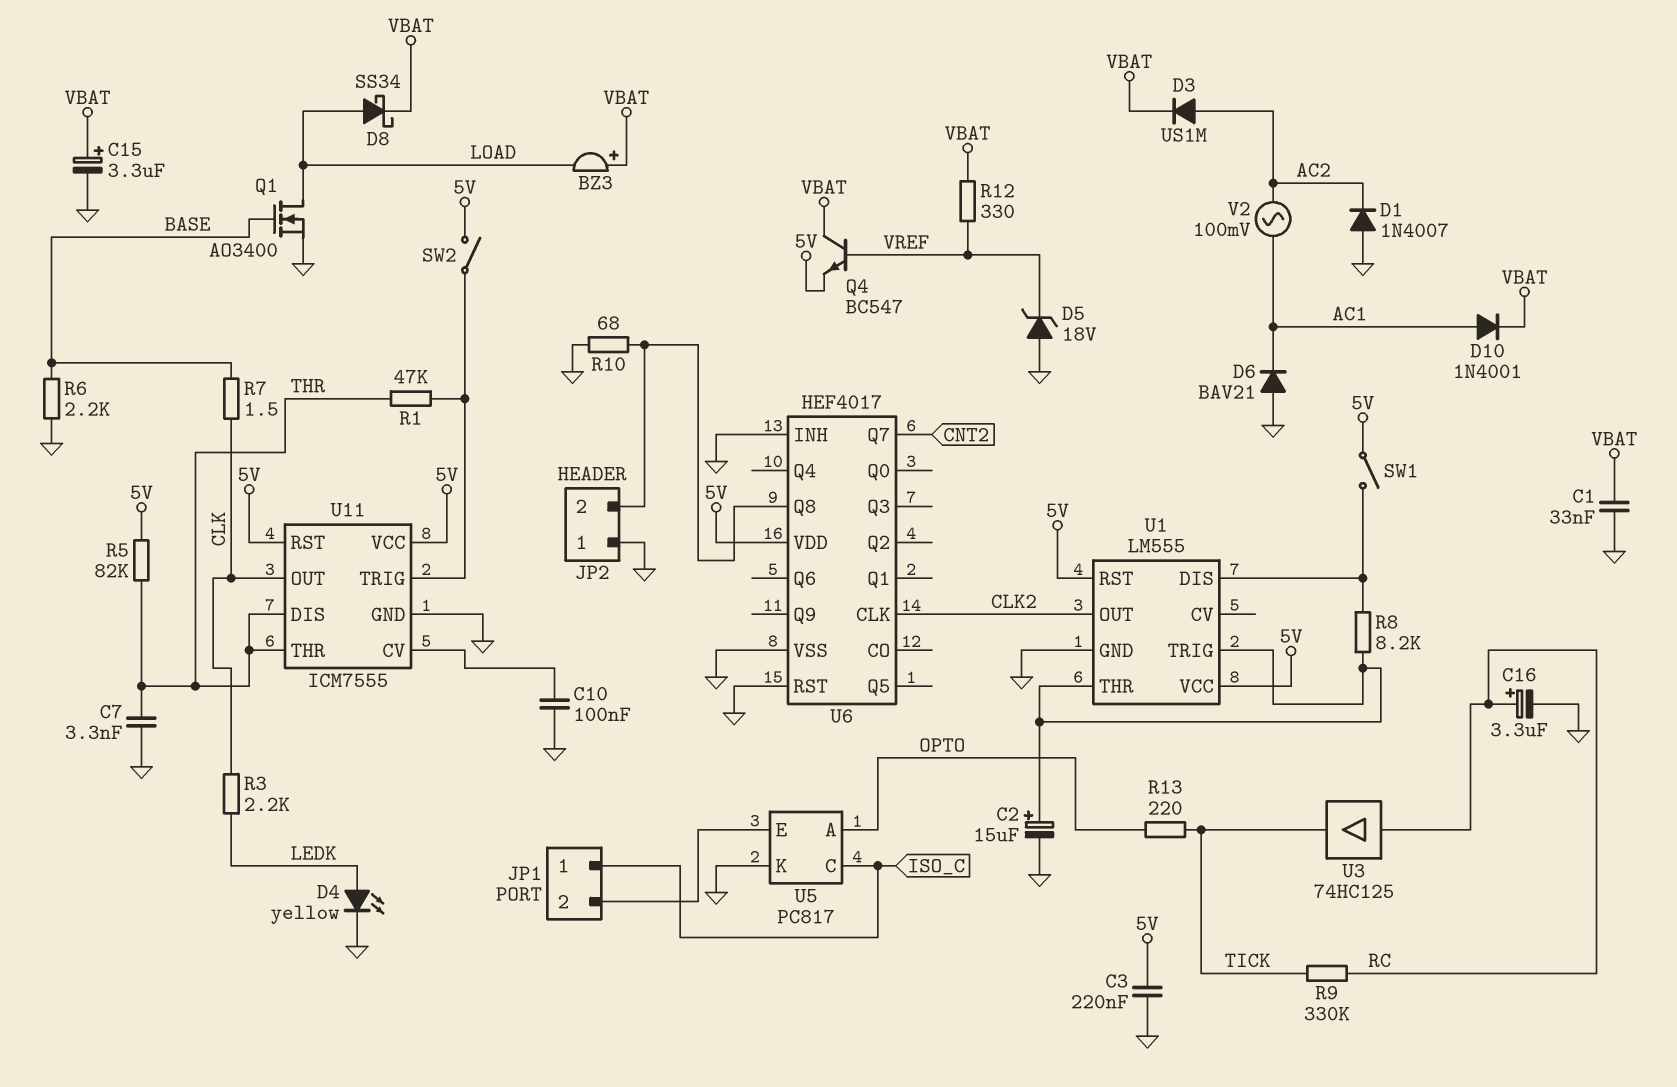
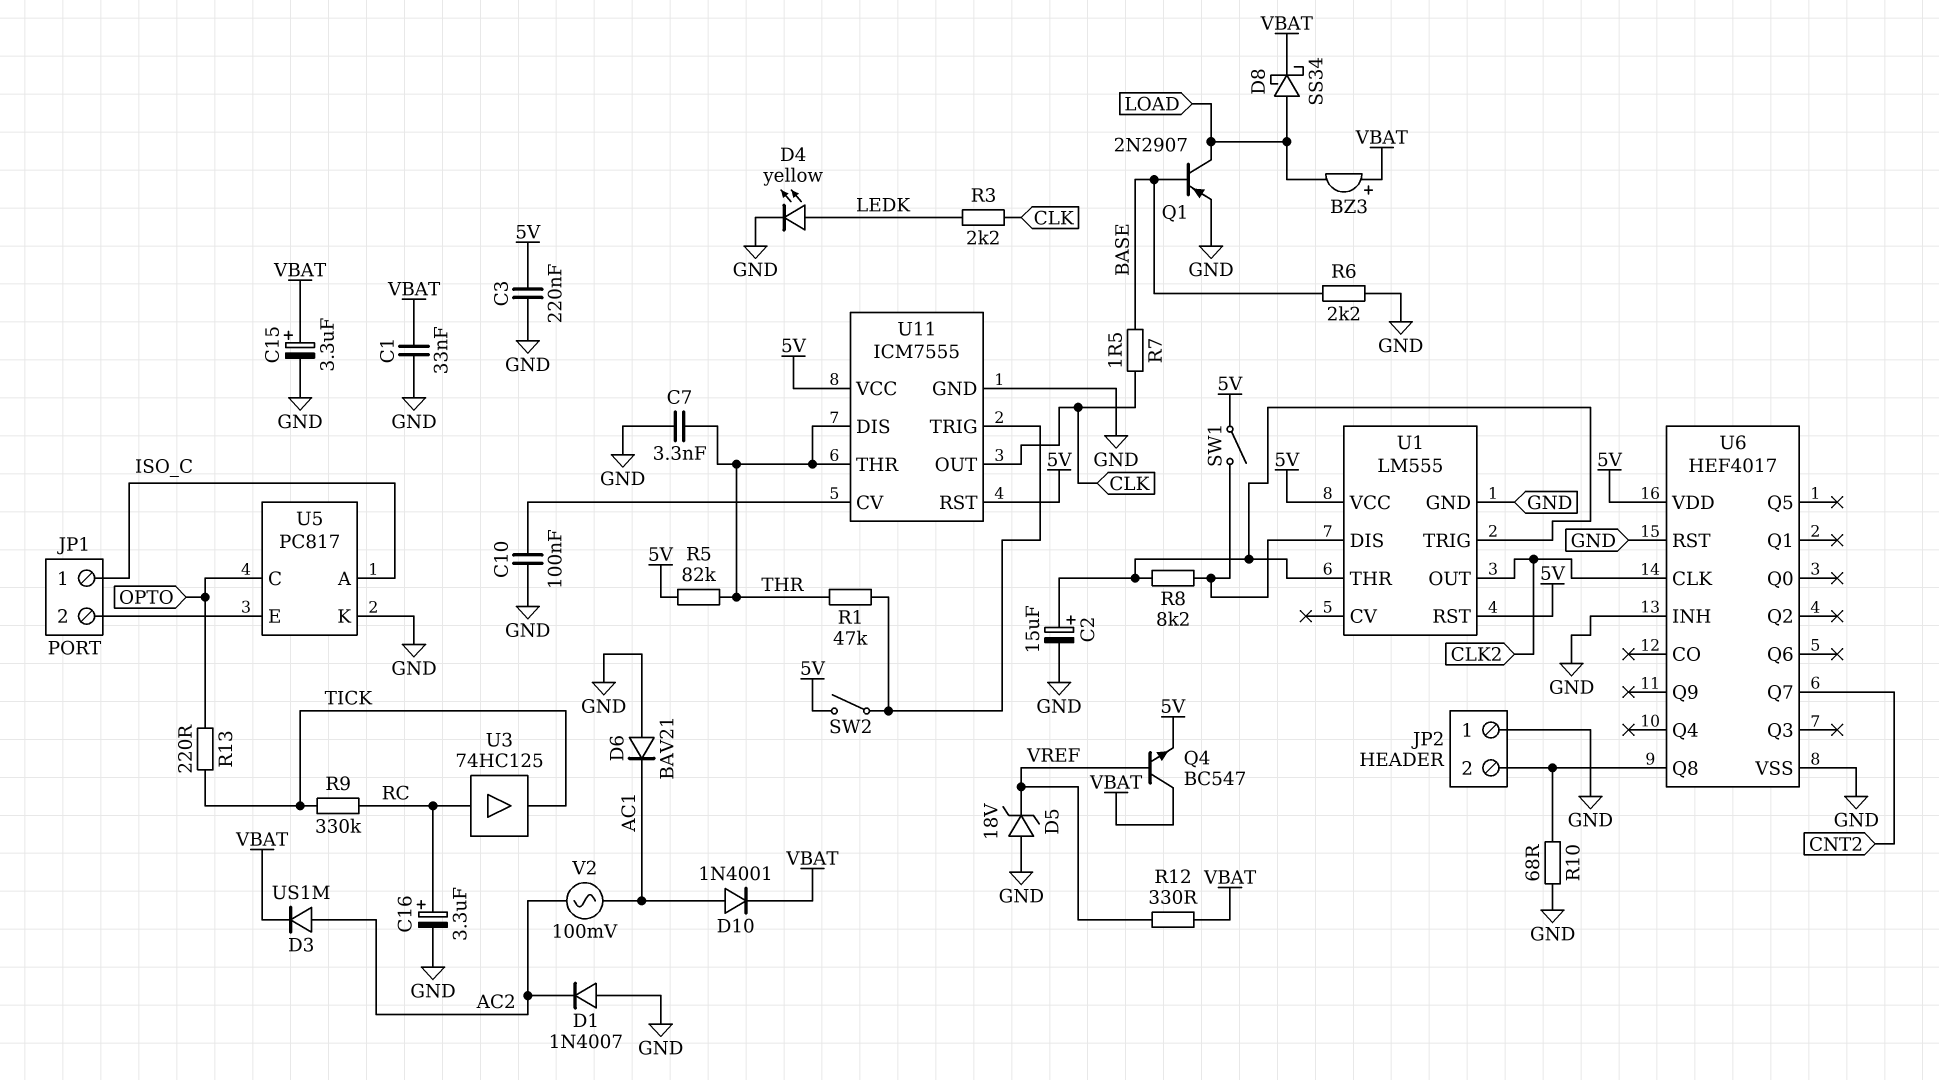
Q1: NMOS AO3400 (G BASE, D LOAD, S GND) -> PNP 2N2907 (B BASE, C LOAD, E GND)
U5 pin A: OPTO -> ISO_C
U5 pin C: ISO_C -> OPTO

